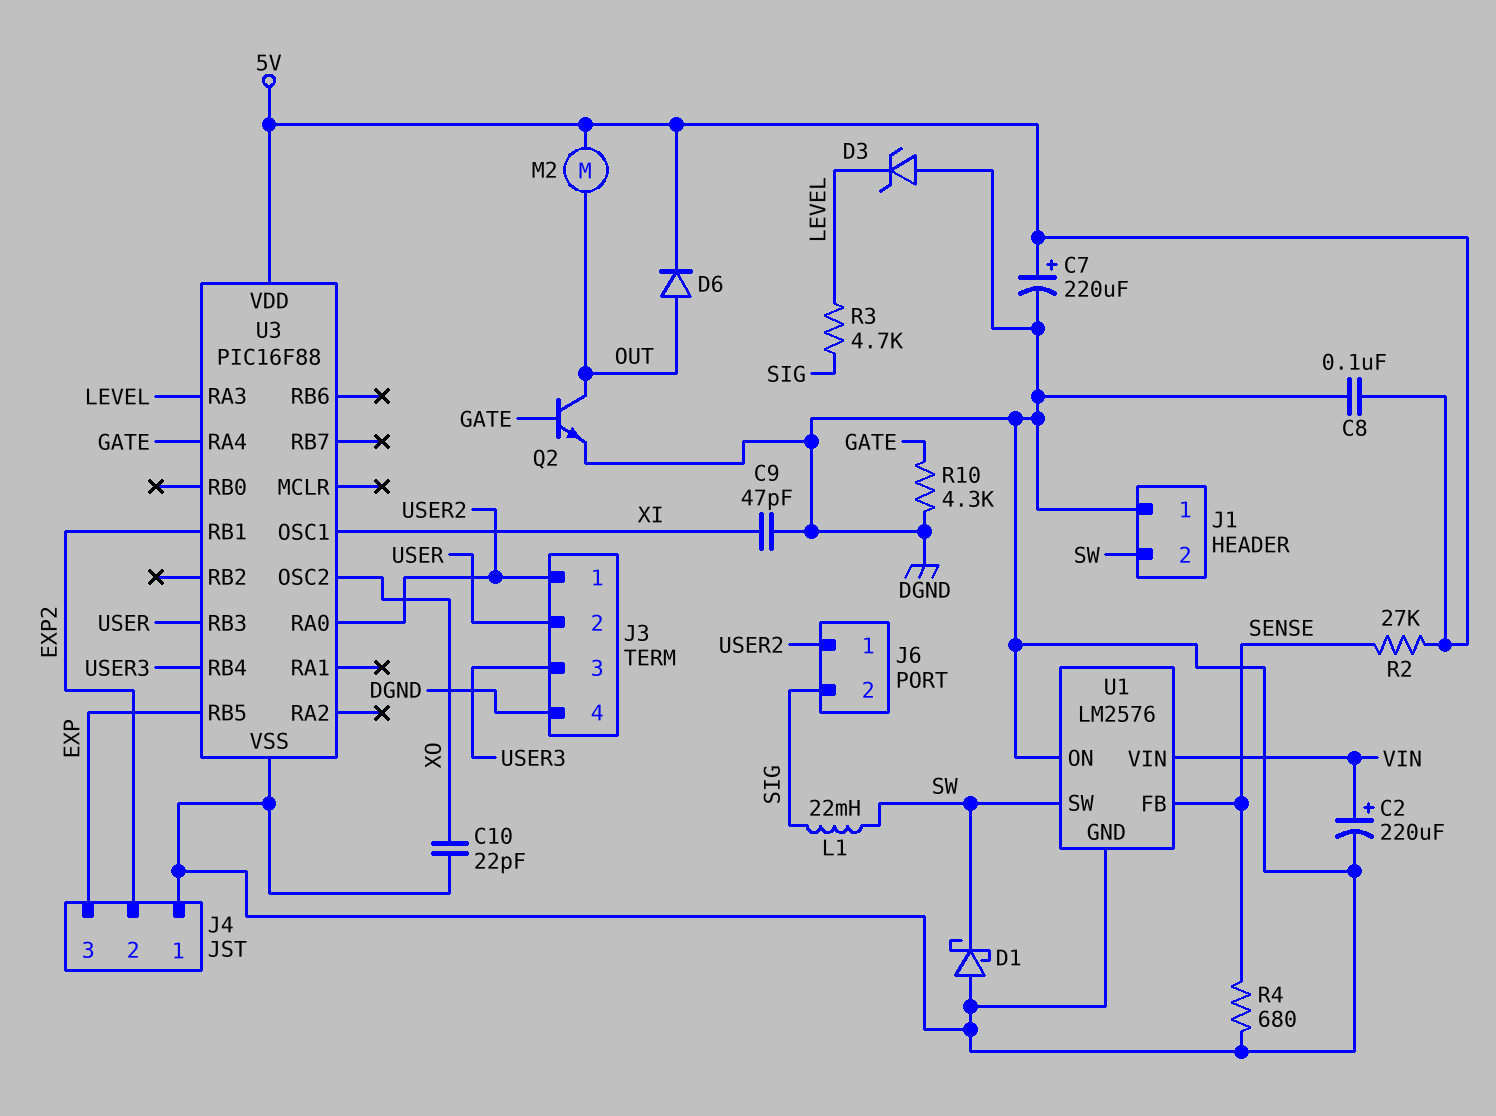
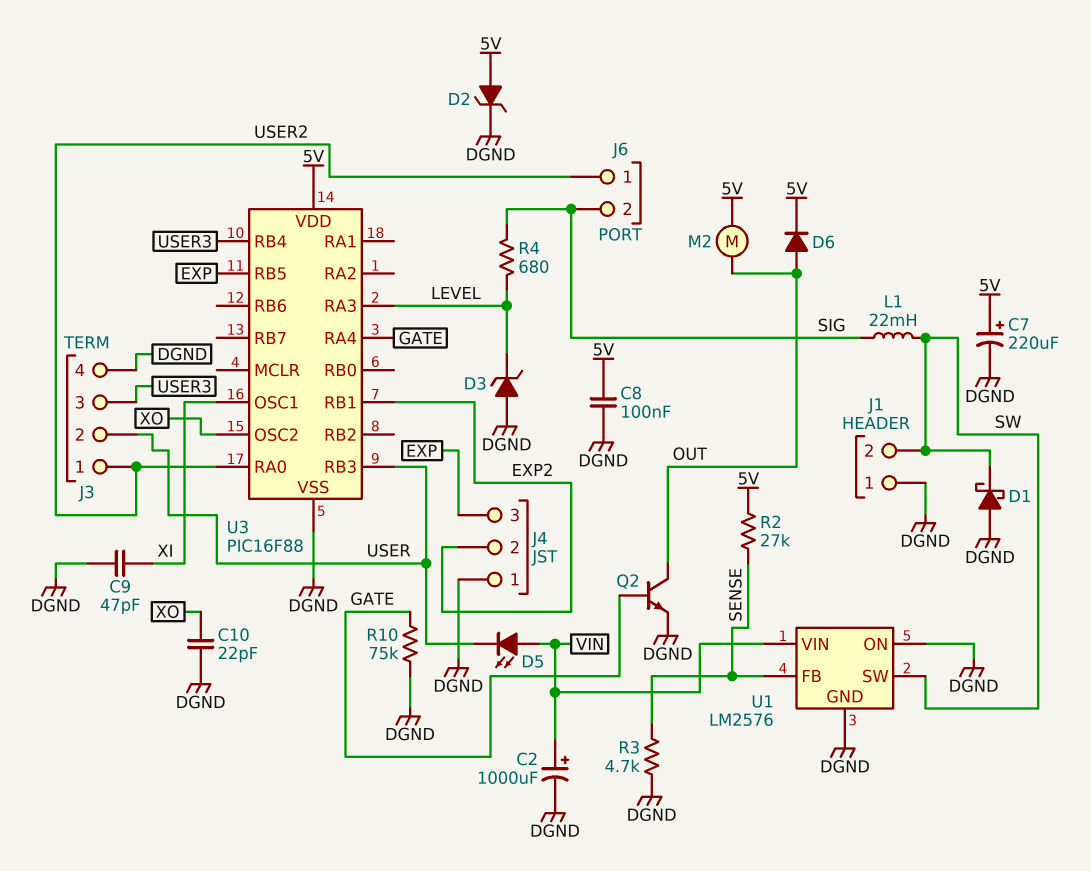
C2: 220uF (plus VIN, minus DGND) -> 1000uF (plus VIN, minus DGND)
D2: none -> zener (A 5V, K DGND)
D5: none -> LED (A VIN, K USER)
R3: 4.7k (LEVEL, SIG) -> 4.7k (DGND, SENSE)
R4: 680 (DGND, SENSE) -> 680 (LEVEL, SIG)
R10: 4.3k (DGND, GATE) -> 75k (DGND, GATE)

